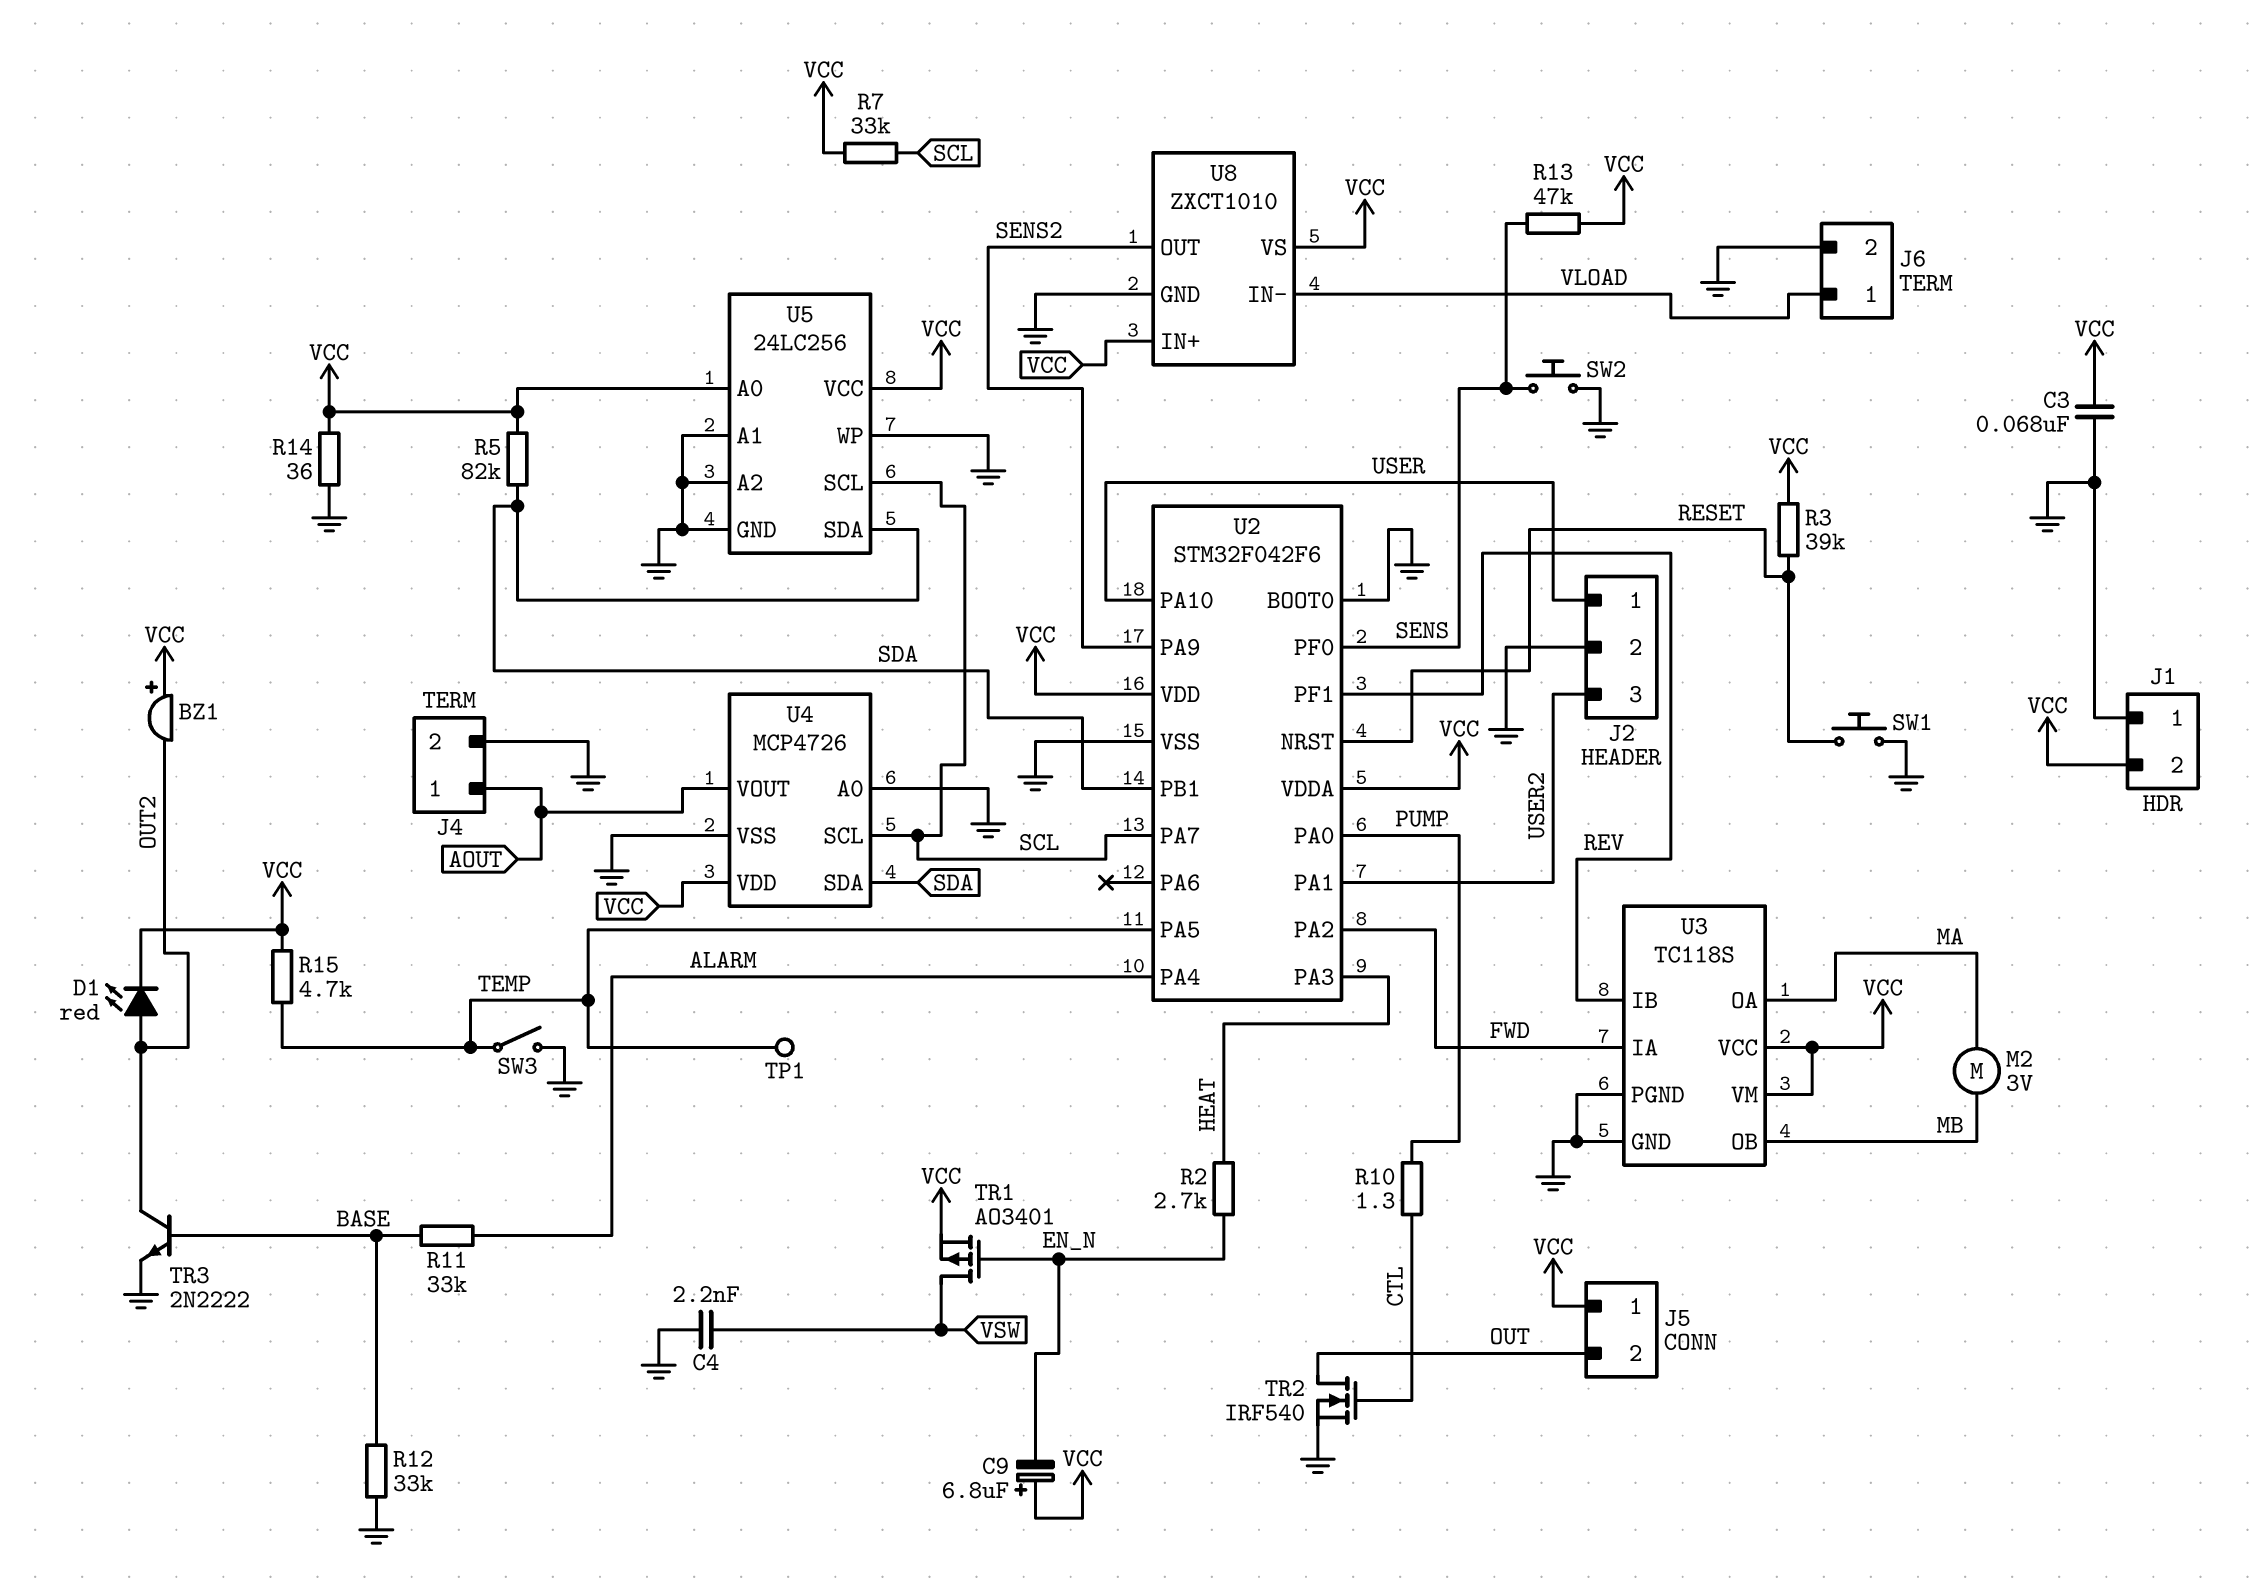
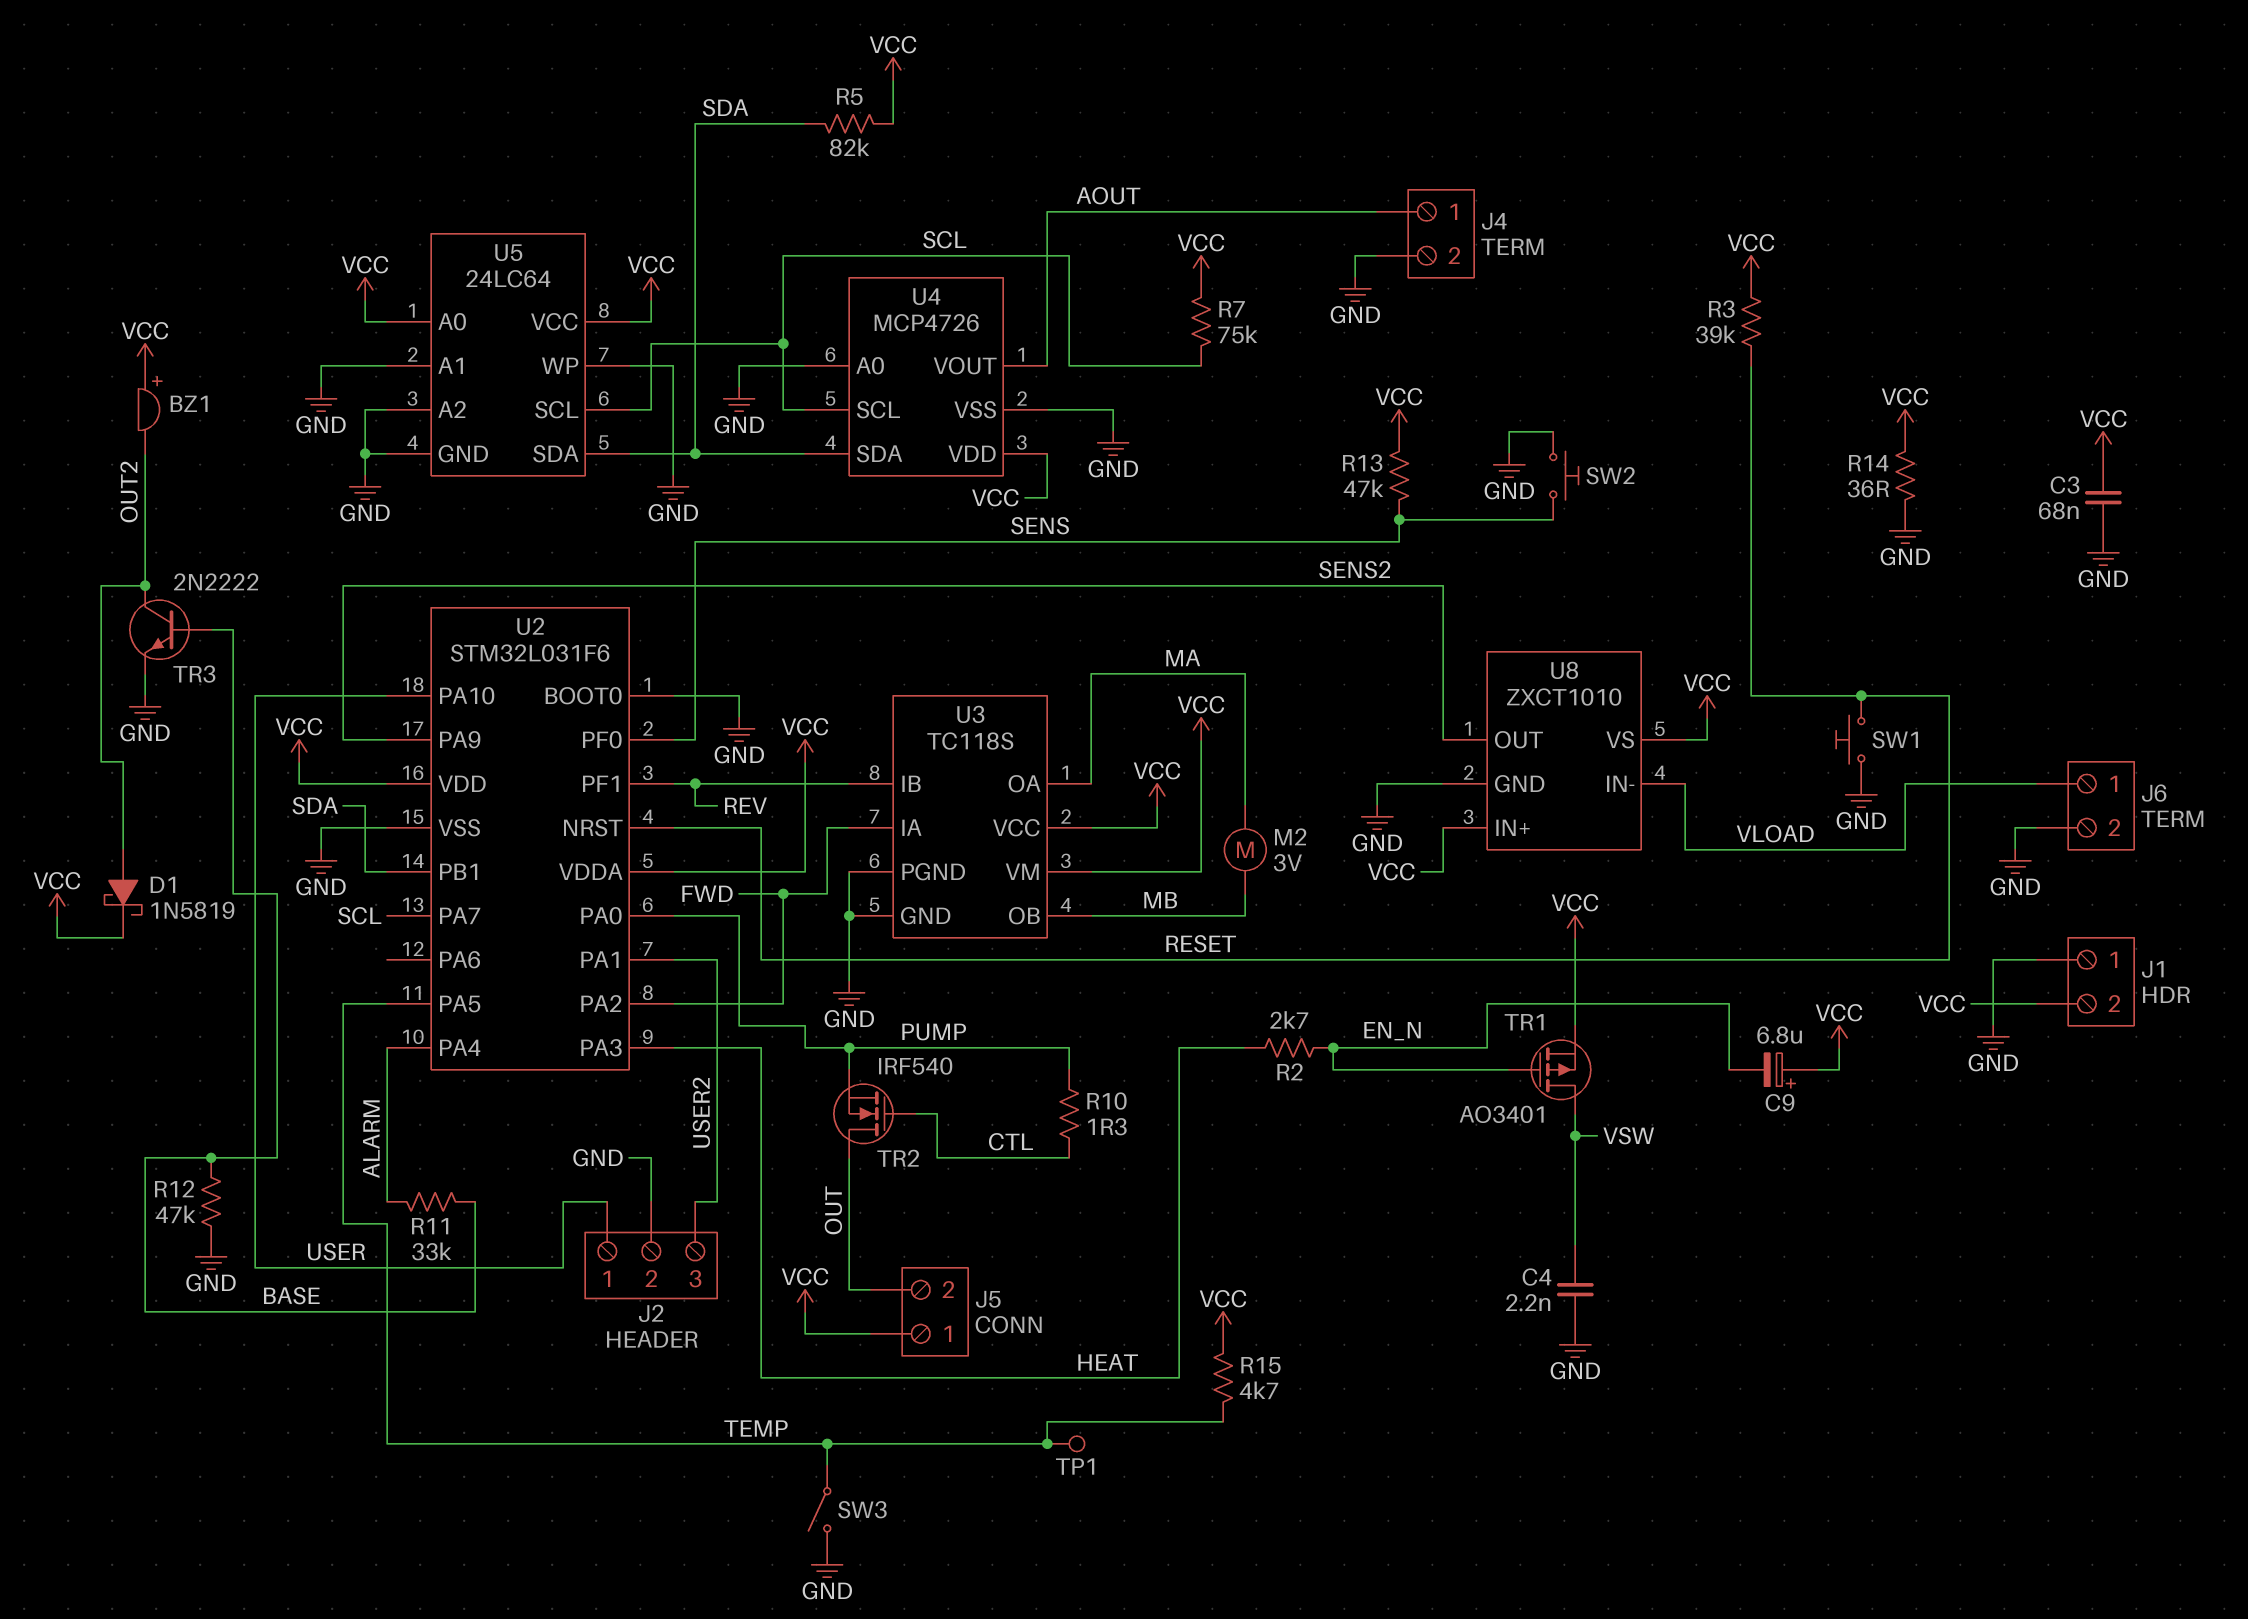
D1: LED red (A OUT2, K VCC) -> schottky 1N5819 (A OUT2, K VCC)
R7: 33k (SCL, VCC) -> 75k (SCL, VCC)
R12: 33k (BASE, GND) -> 47k (BASE, GND)
TR2: NMOS IRF540 (G CTL, D OUT, S GND) -> NMOS IRF540 (G CTL, D OUT, S PUMP)
U2: STM32F042F6 -> STM32L031F6
U5: 24LC256 -> 24LC64

